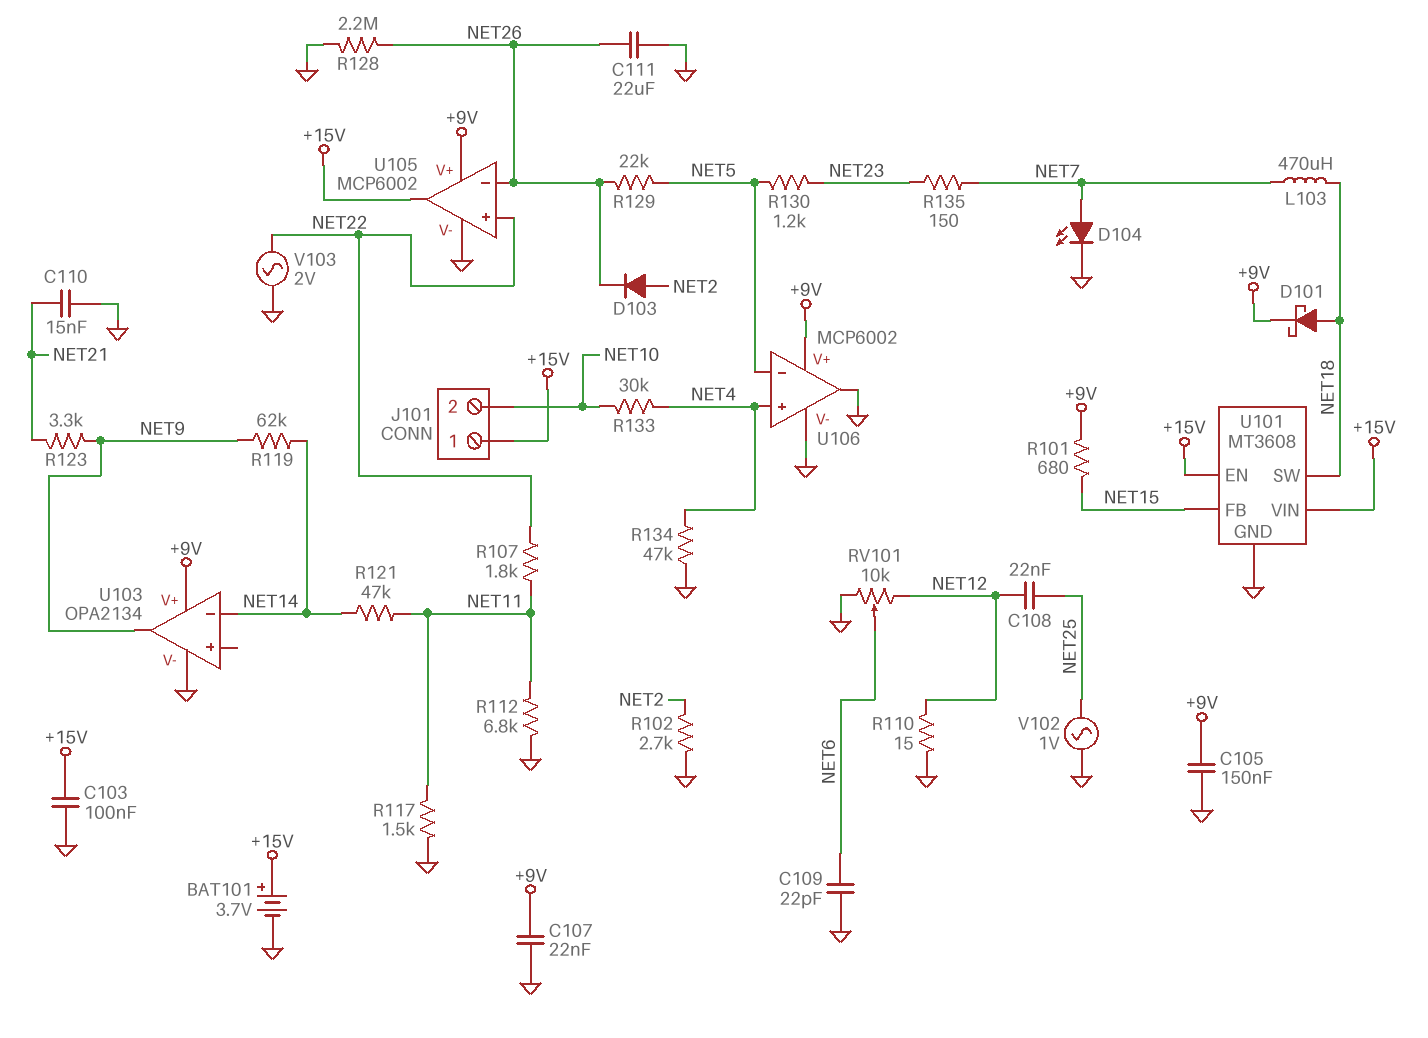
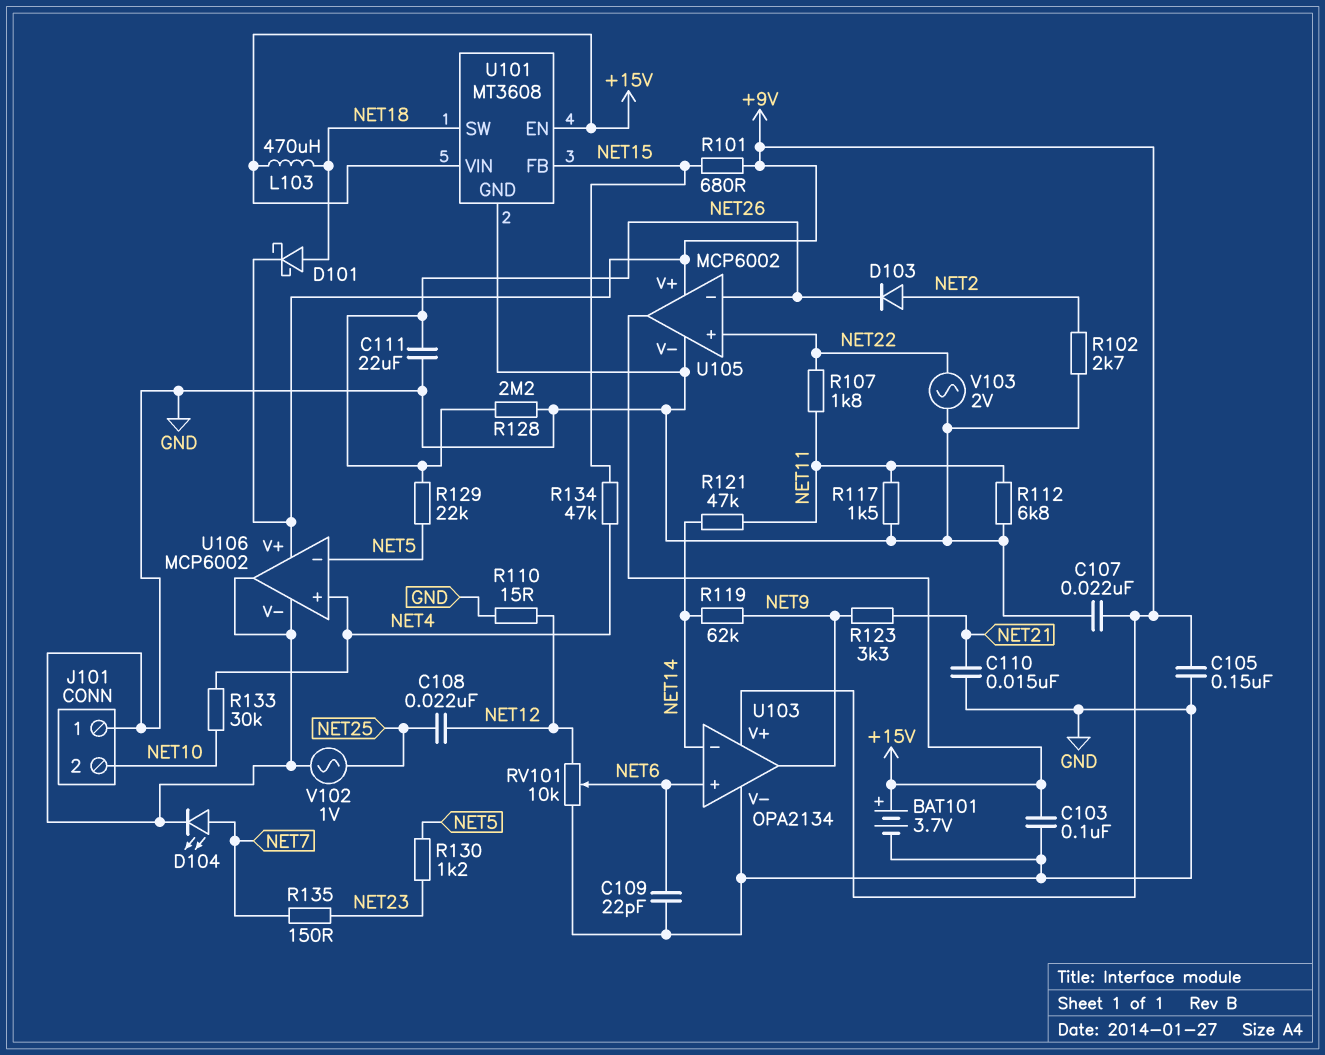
J101 pin 1: +15V -> GND
L103: 470uH (NET7, NET18) -> 470uH (+15V, NET18)
R134: 47k (GND, NET4) -> 47k (NET4, NET15)
U103 pin in+: none -> NET6

